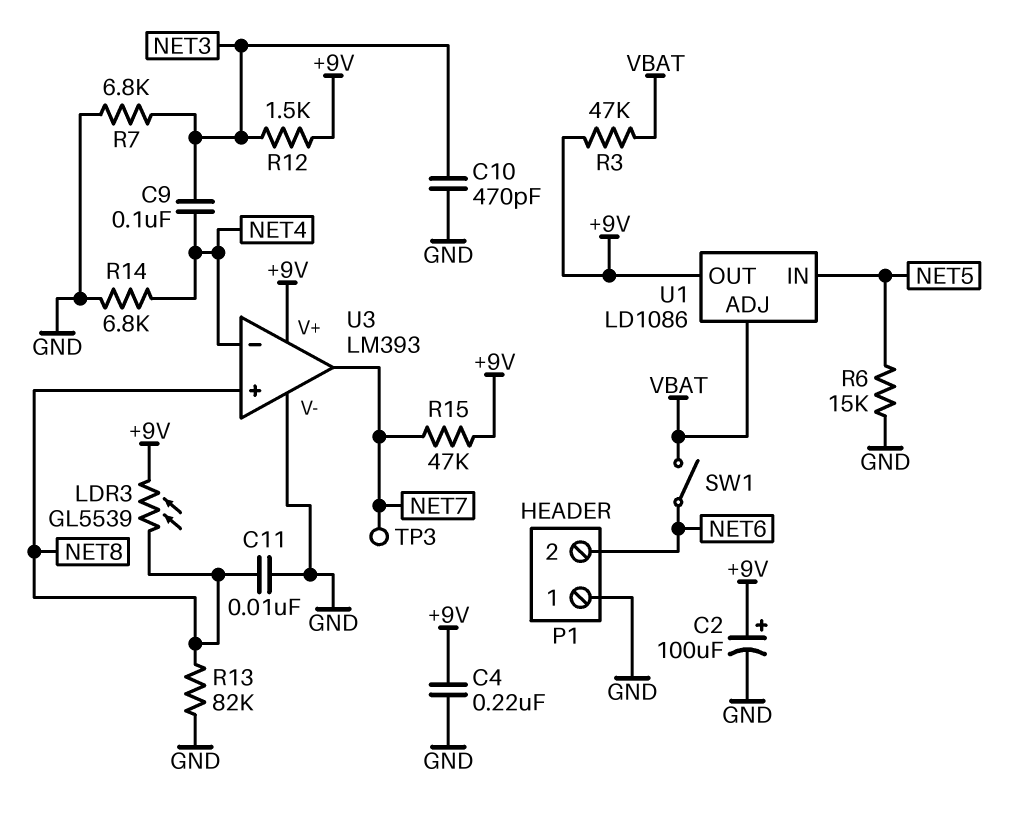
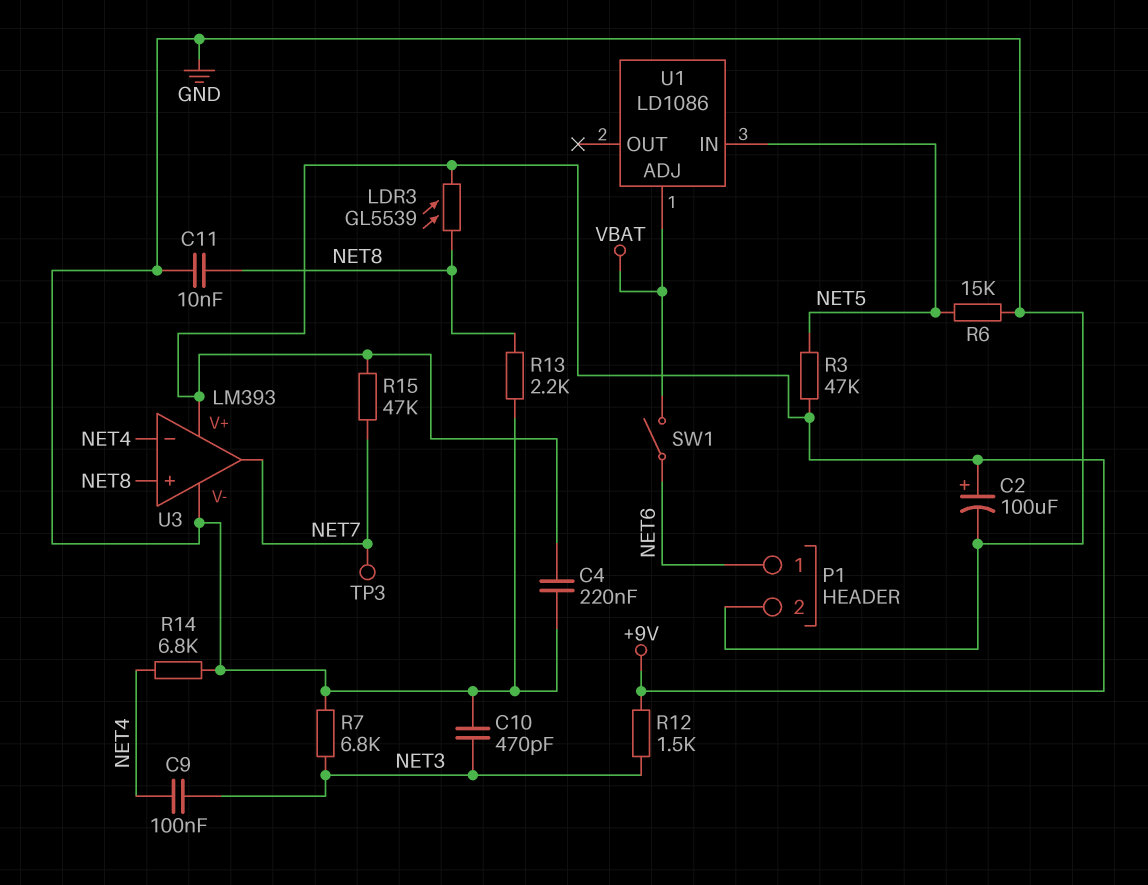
P1 pin 1: GND -> NET6
P1 pin 2: NET6 -> GND
R3: 47k (+9V, VBAT) -> 47k (+9V, NET5)
R13: 82k (GND, NET8) -> 2.2k (GND, NET8)
U1 pin OUT: +9V -> none

